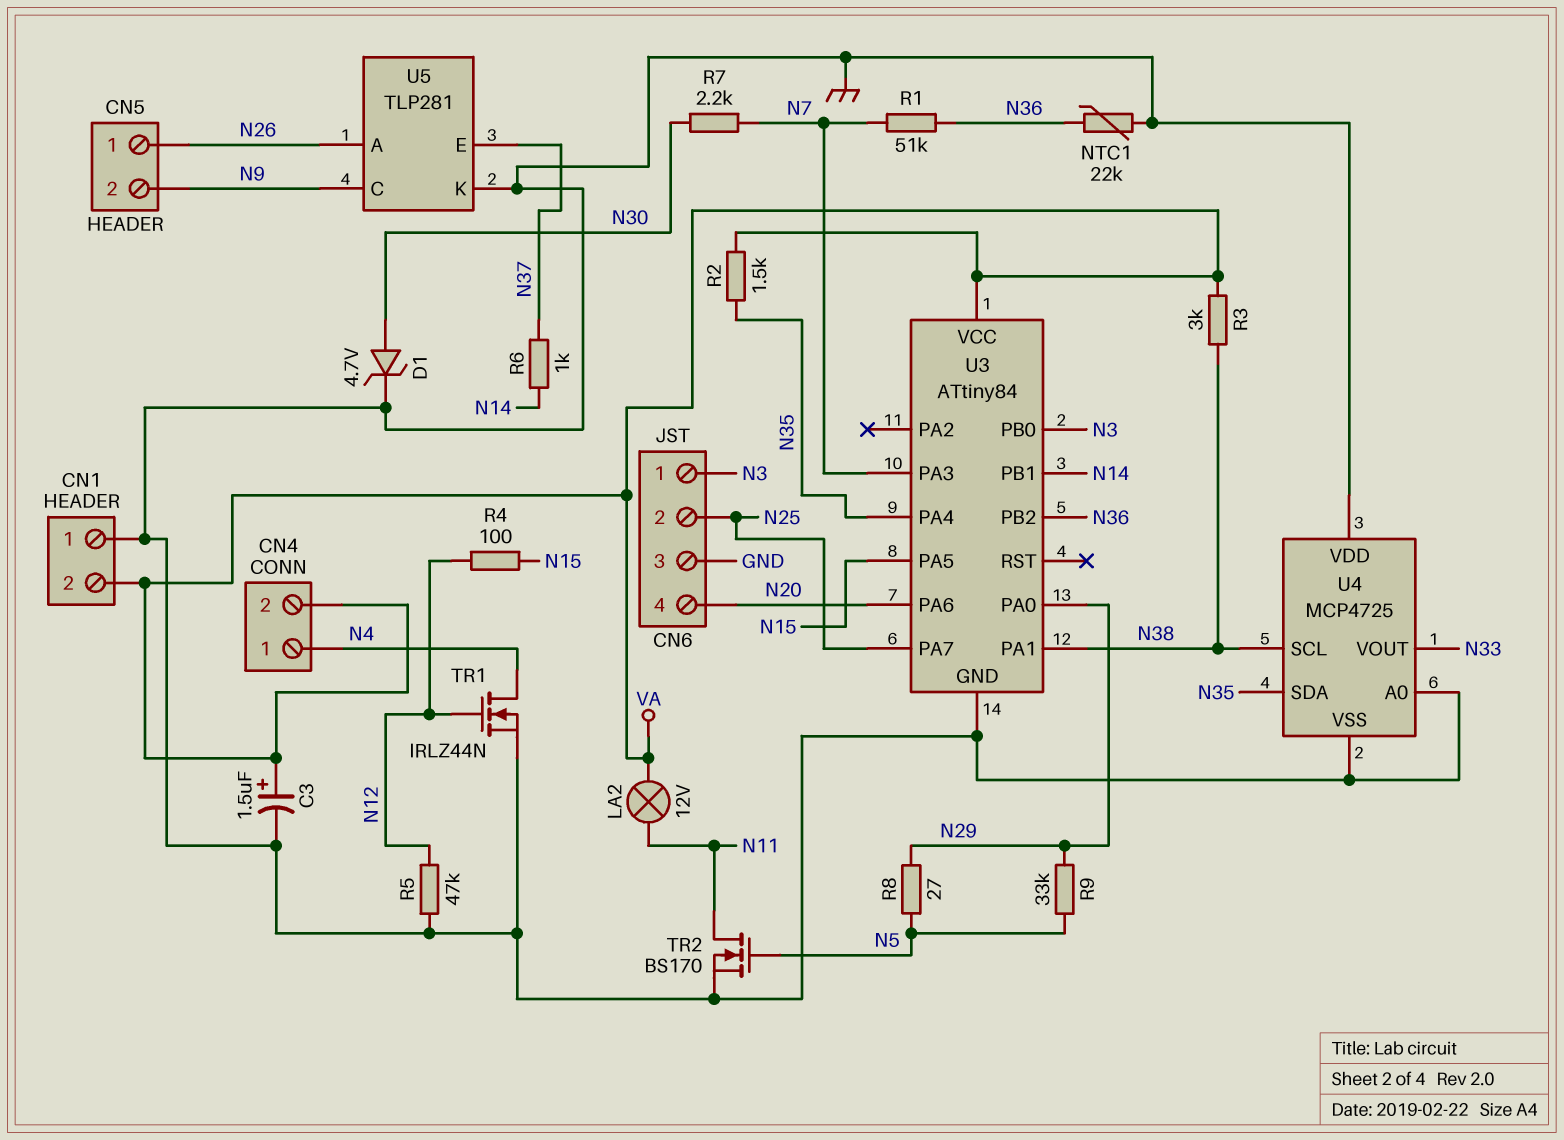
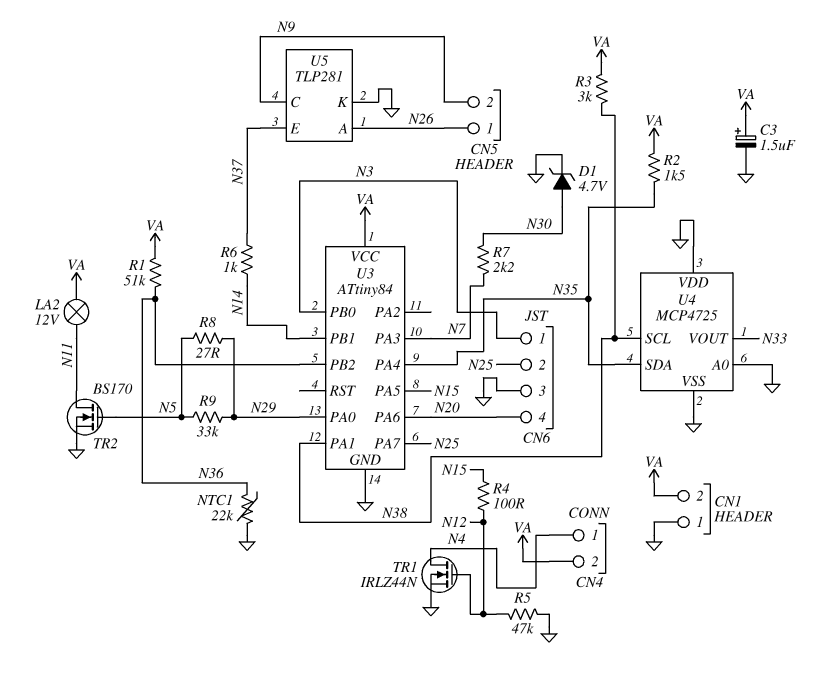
R1: 51k (N7, N36) -> 51k (N36, VA)

